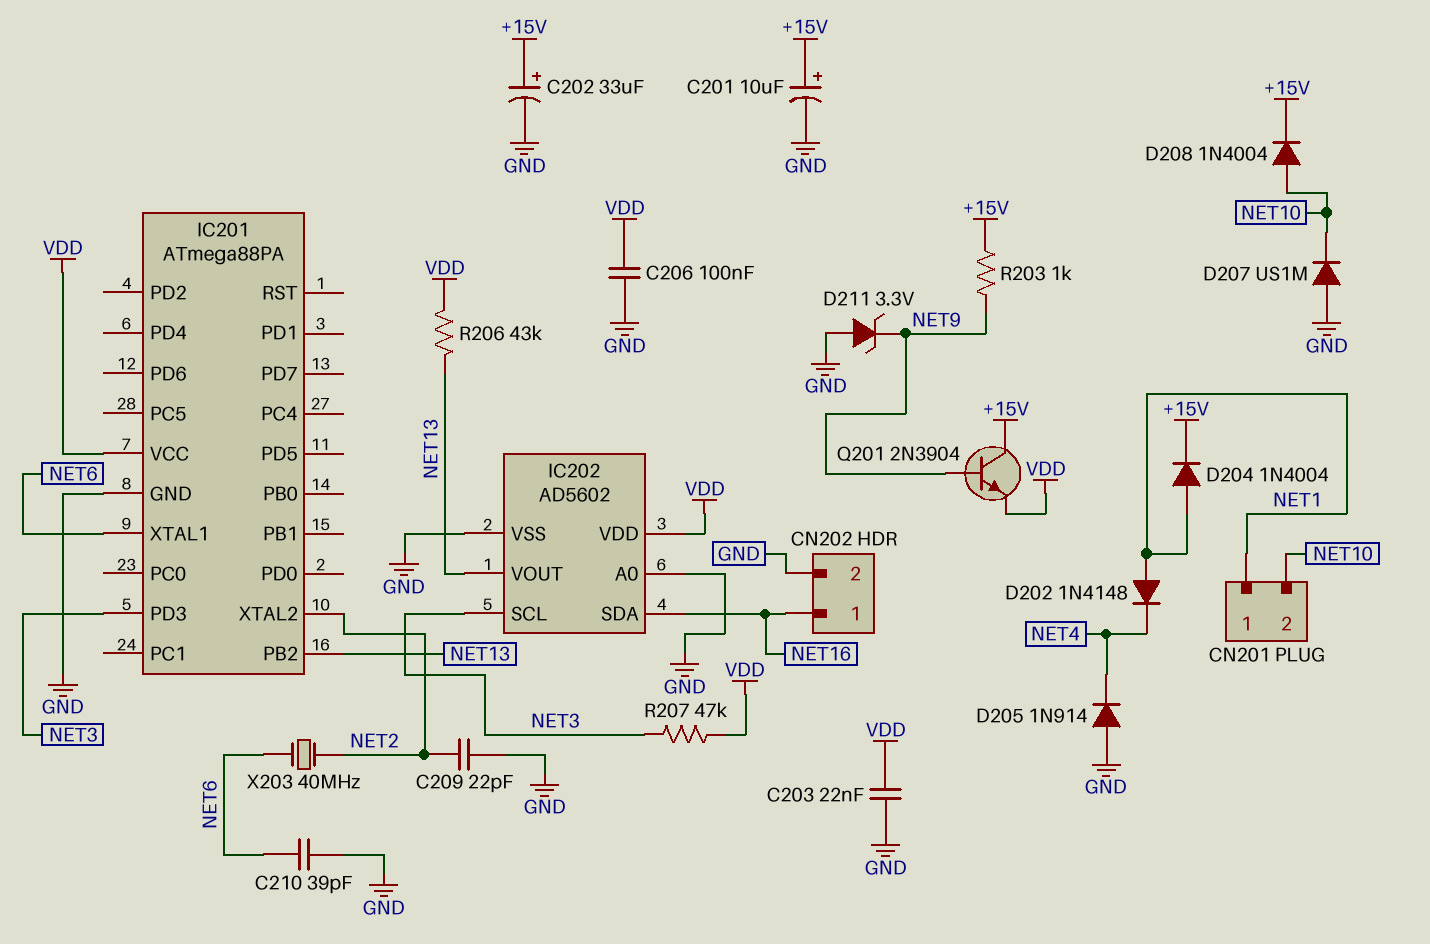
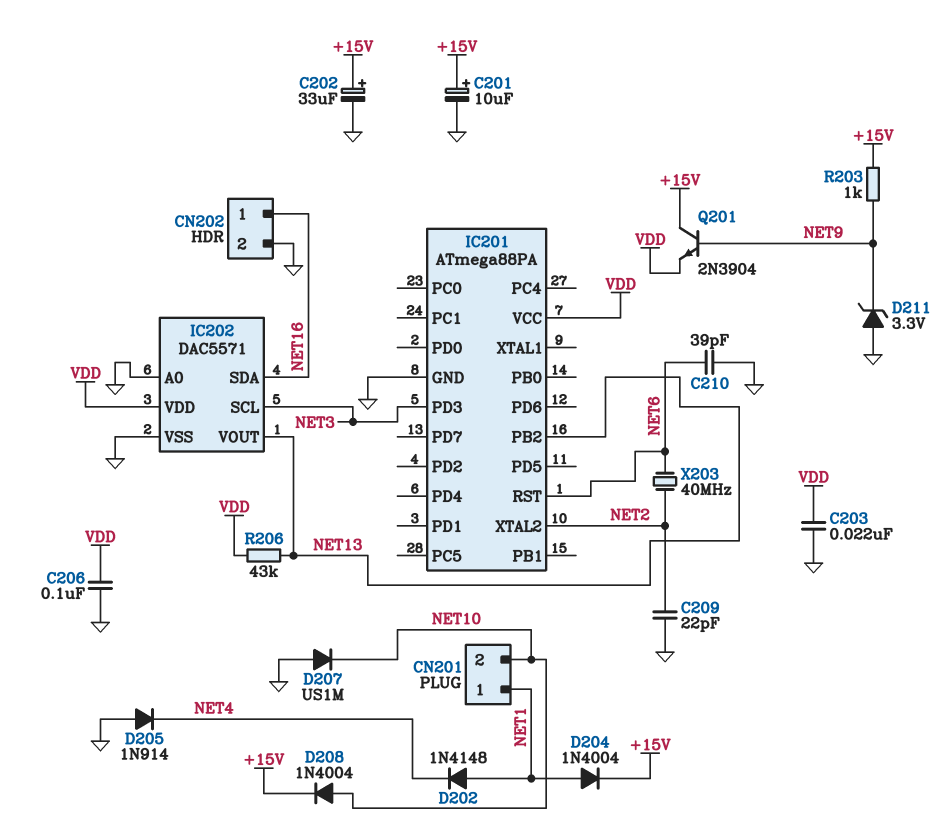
IC201 pin RST: none -> NET6
IC201 pin XTAL1: NET6 -> none
IC202: AD5602 -> DAC5571
R207: 47k (NET3, VDD) -> none

